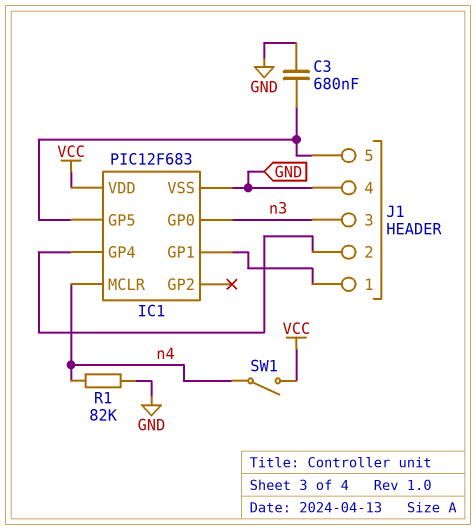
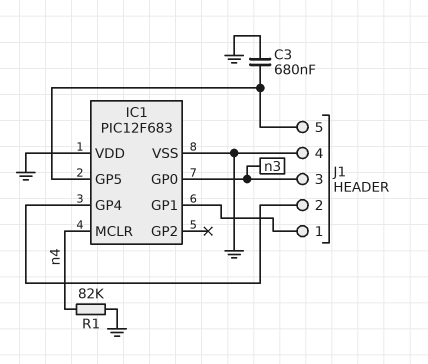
IC1 pin VDD: VCC -> GND
SW1: switch (VCC, n4) -> none

